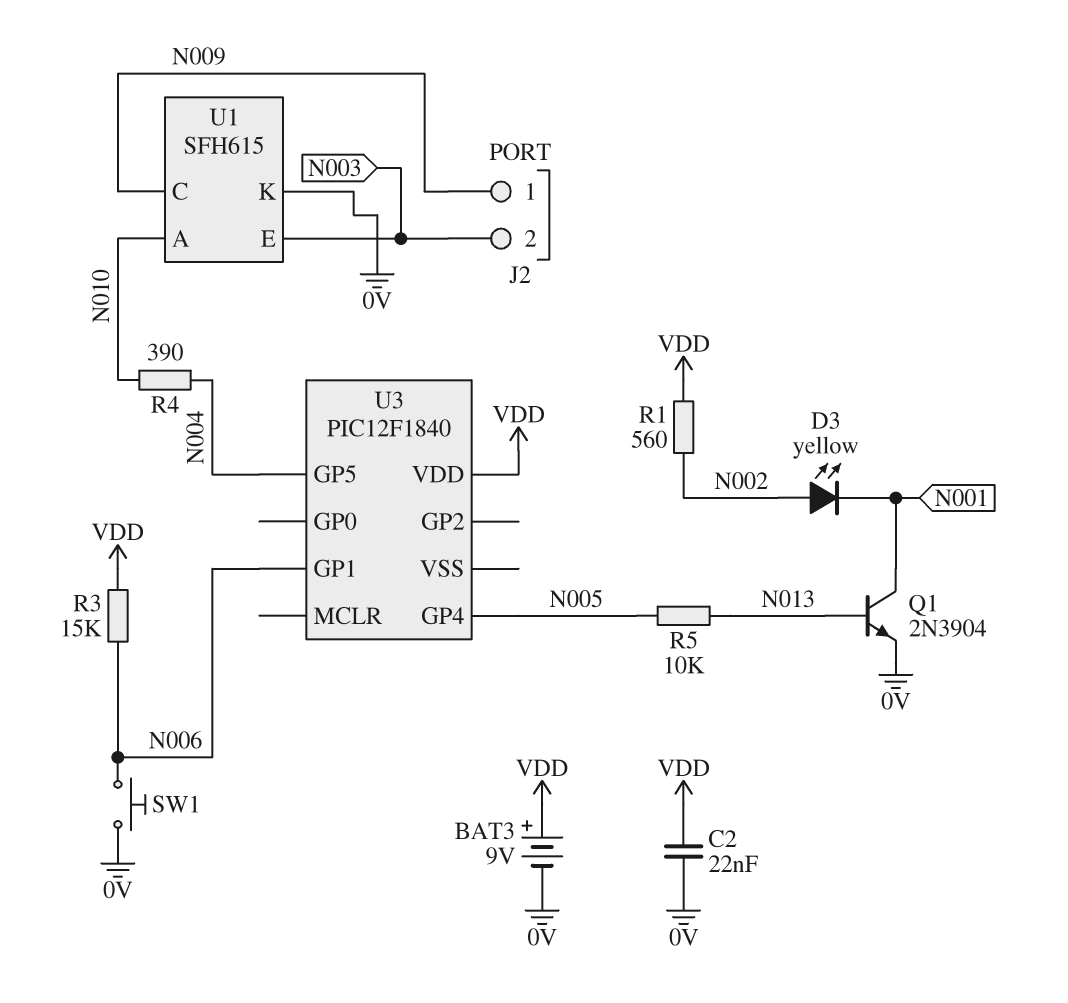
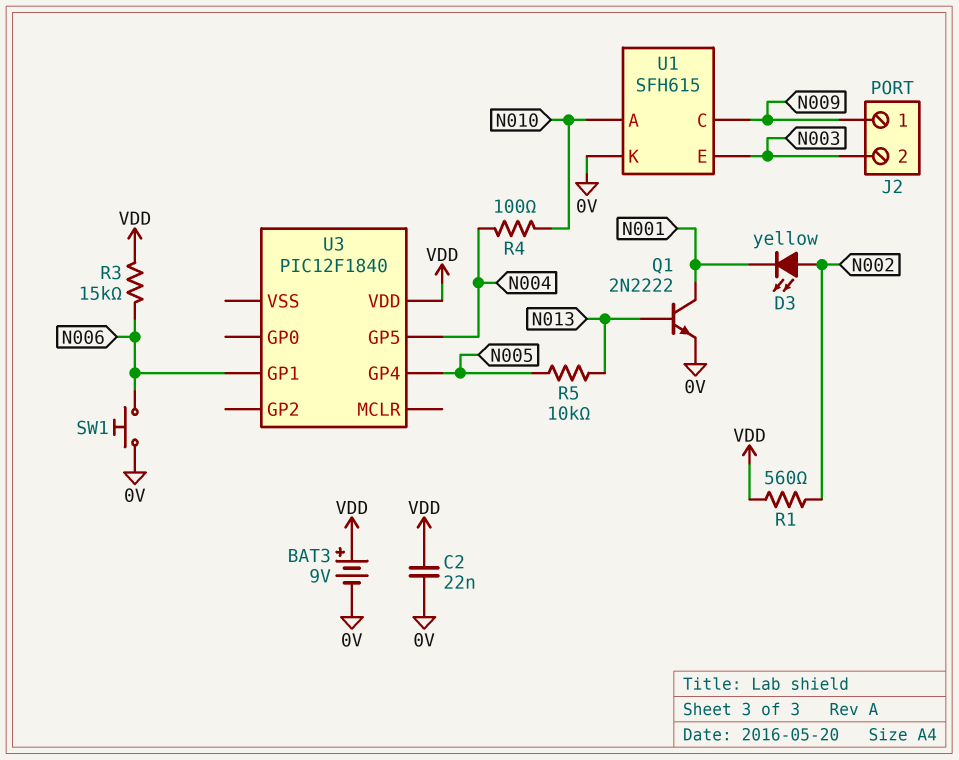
Q1: NPN 2N3904 (B N013, C N001, E 0V) -> NPN 2N2222 (B N013, C N001, E 0V)
R4: 390 (N004, N010) -> 100 (N004, N010)

